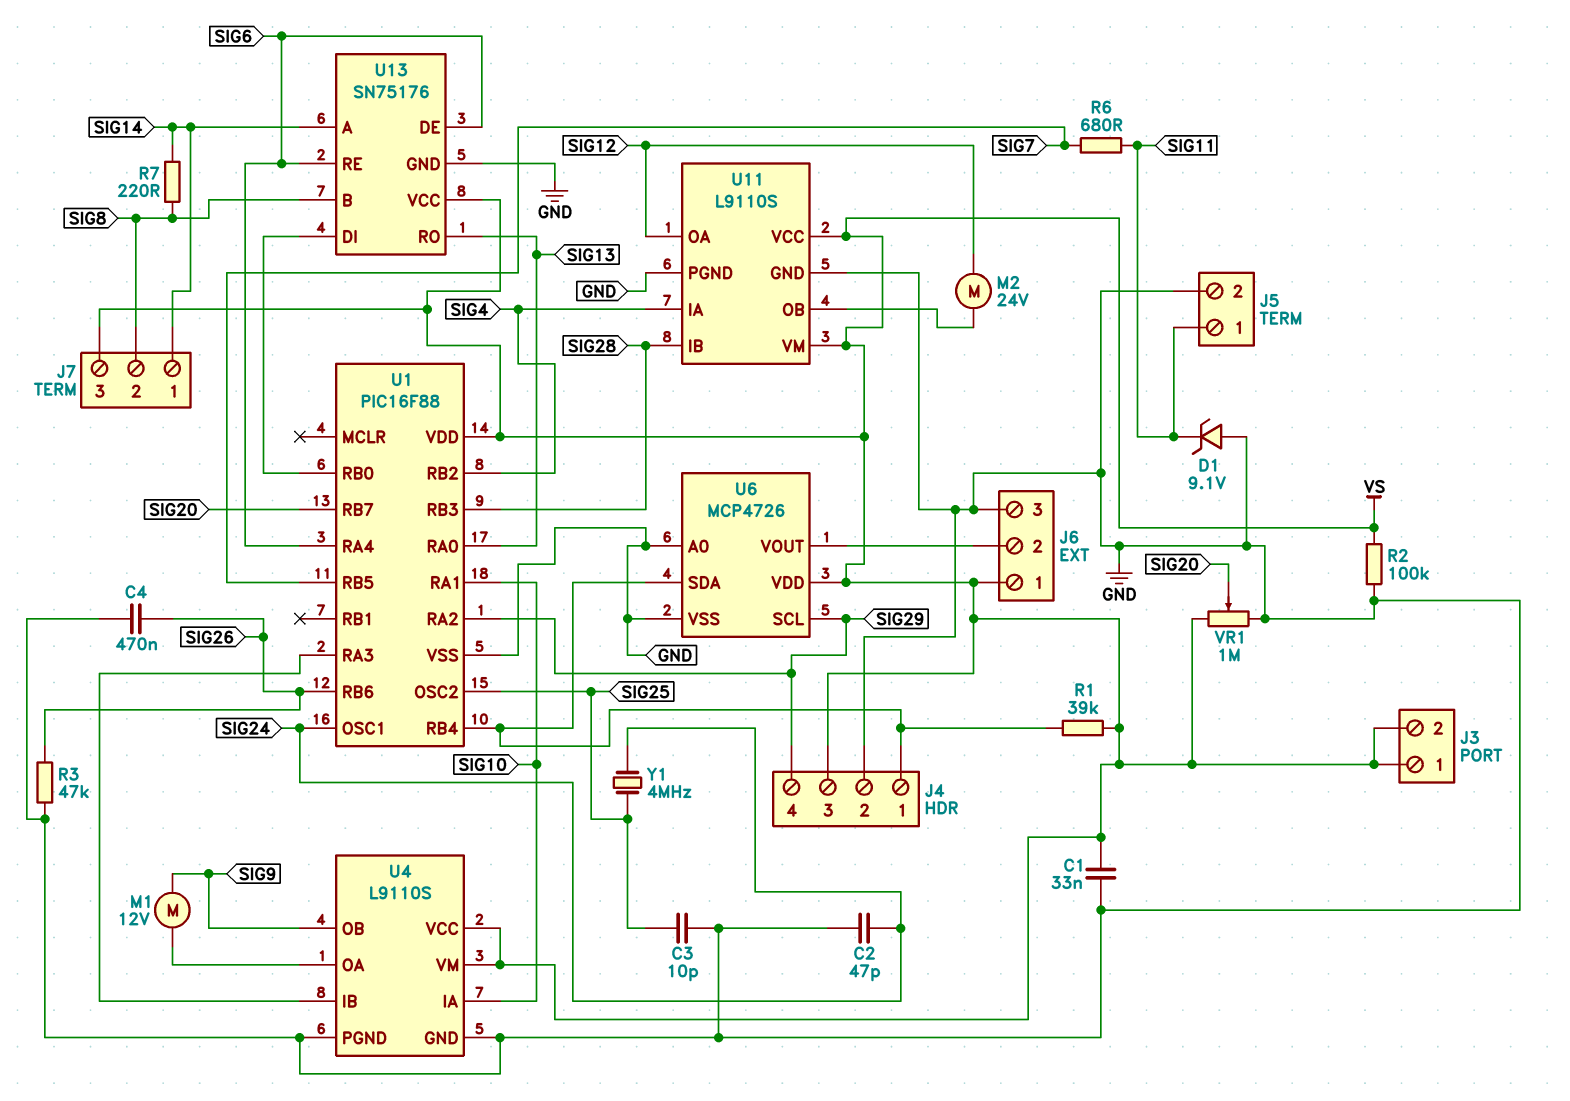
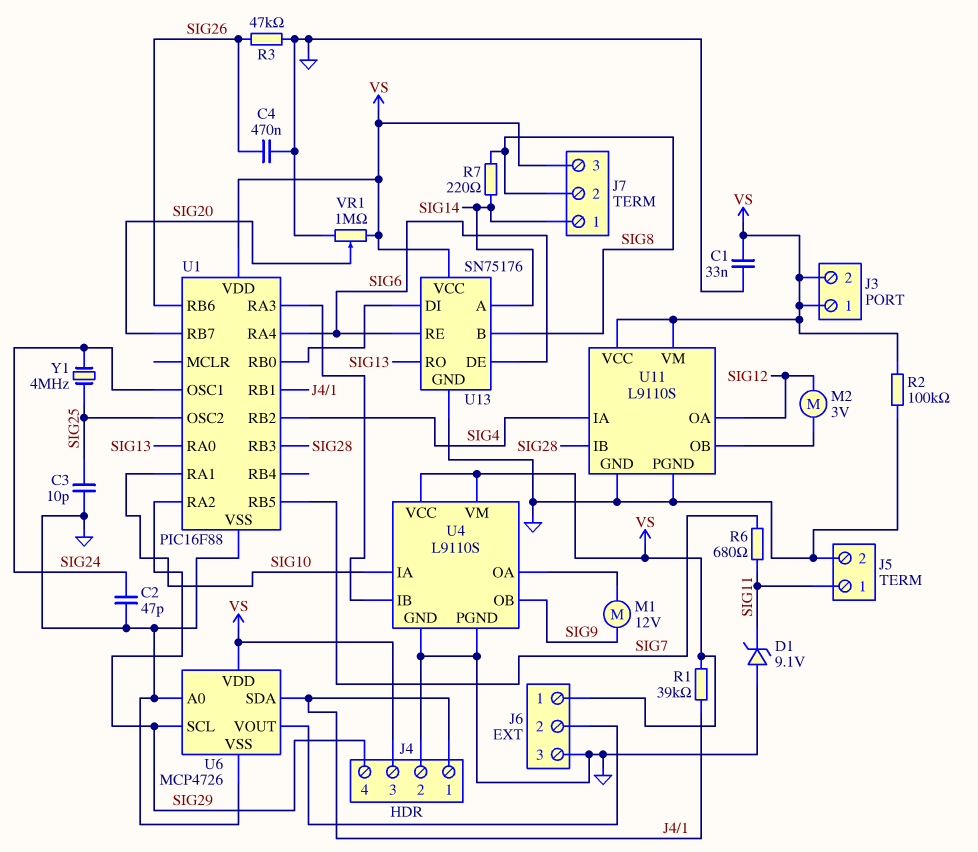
M2: motor 24V (SIG12, U11/OB) -> motor 3V (SIG12, U11/OB)
U1 pin RB1: none -> J4/1
U1 pin RB4: J4/1 -> none

